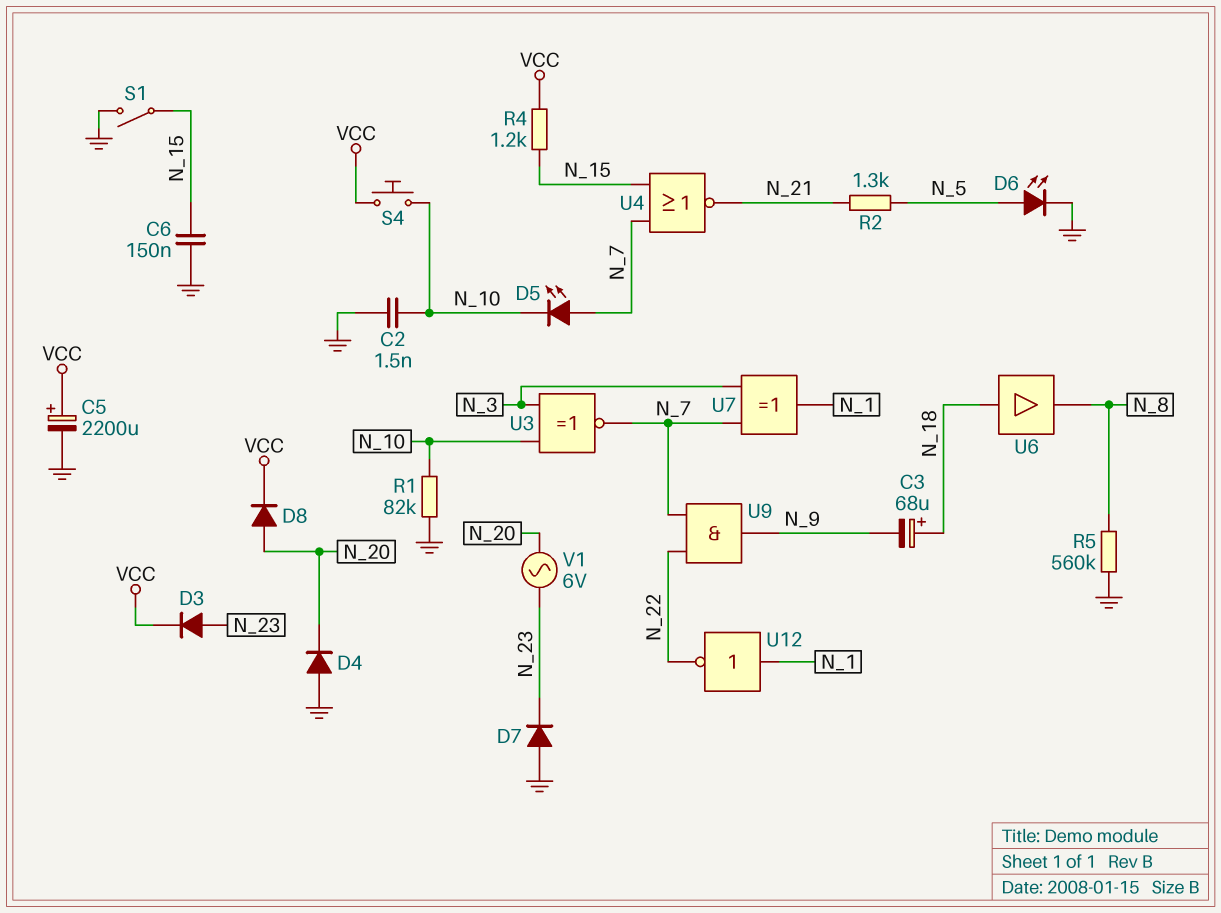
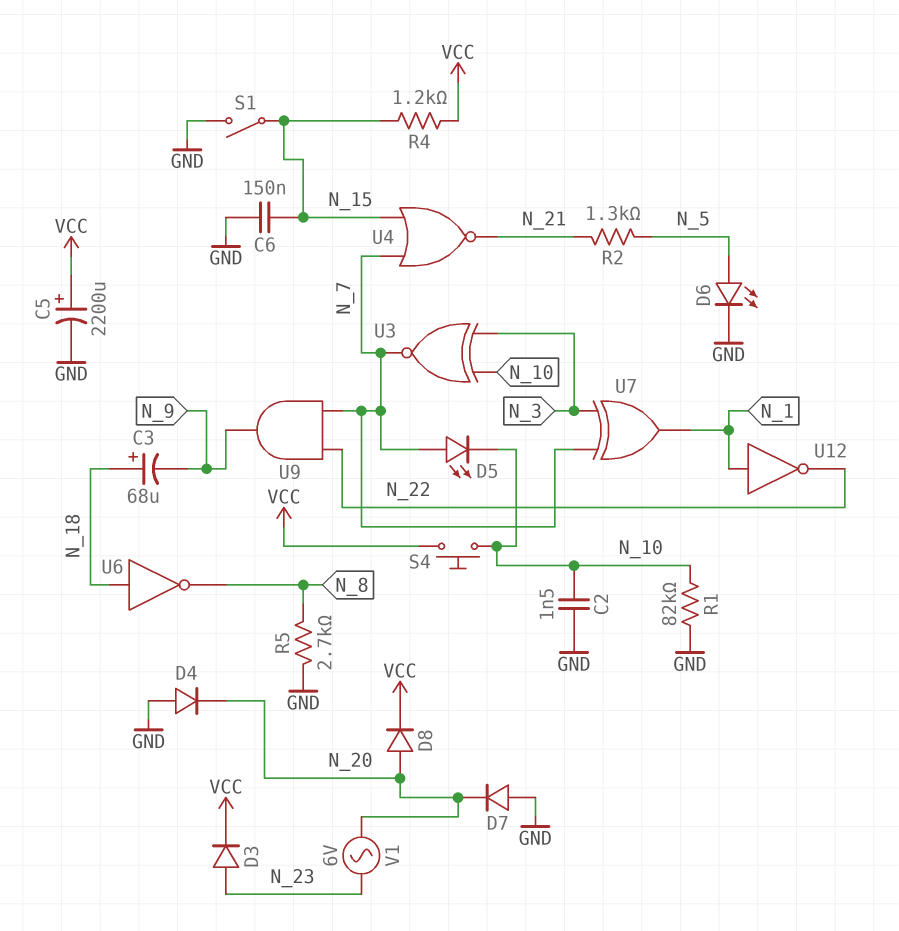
D7: diode (A GND, K N_23) -> diode (A GND, K N_20)
R5: 560k (GND, N_8) -> 2.7k (GND, N_8)
U6: buffer (in N_18, out N_8) -> NOT (in N_18, out N_8)

